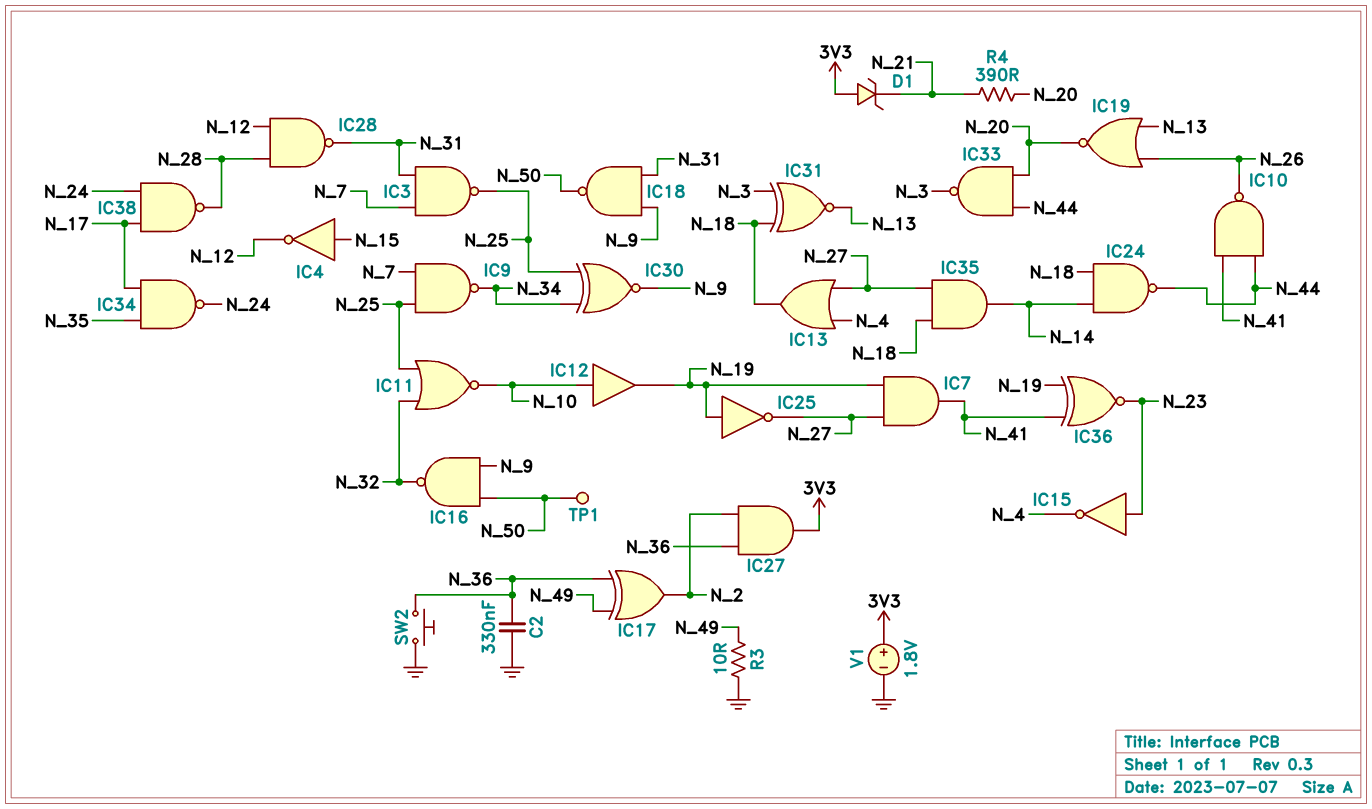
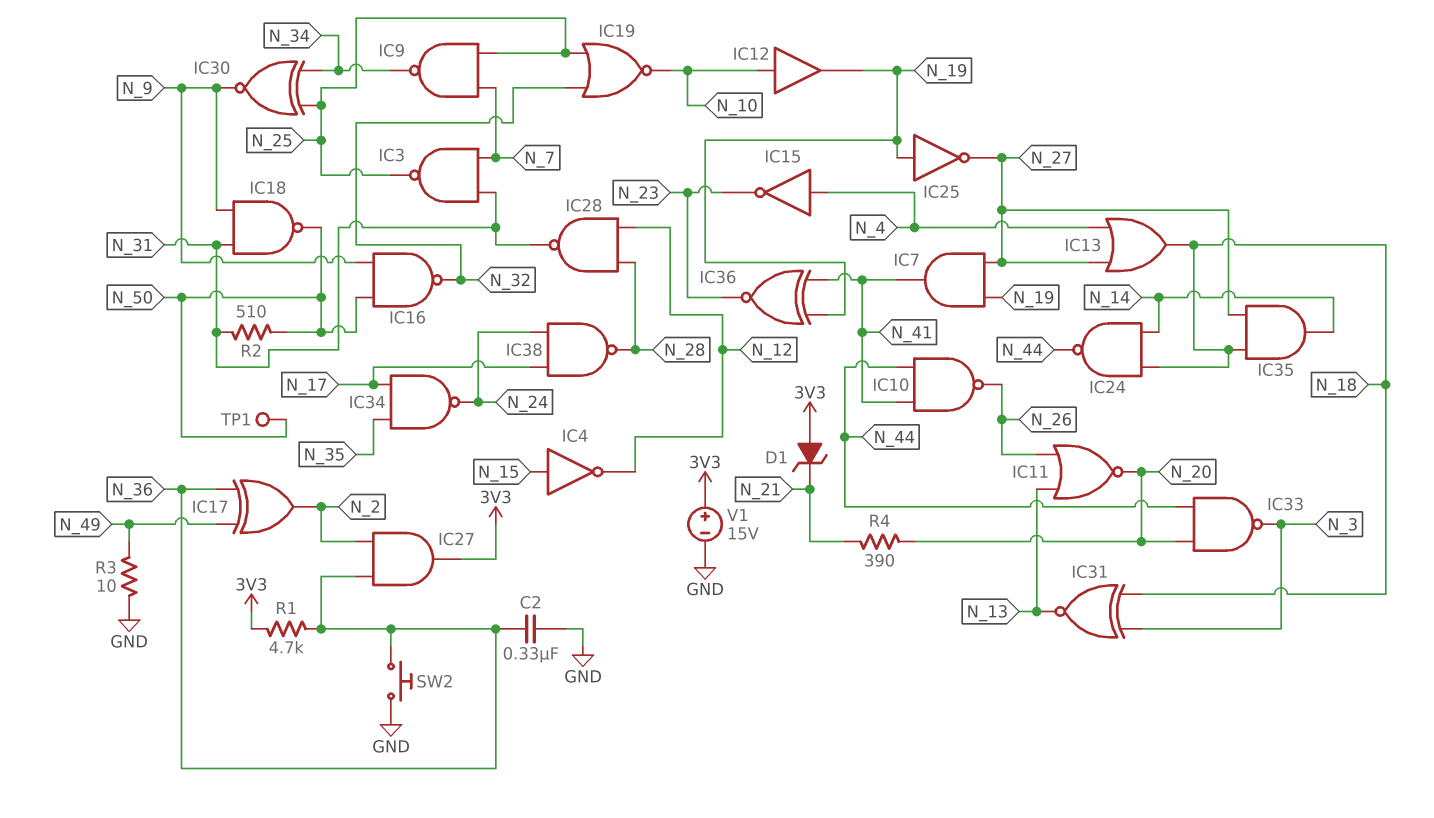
IC11: NOR (in N_25, in N_32, out N_10) -> NOR (in N_13, in N_26, out N_20)
IC15: NOT (in N_23, out N_4) -> NOT (in N_4, out N_23)
IC19: NOR (in N_13, in N_26, out N_20) -> NOR (in N_25, in N_32, out N_10)
R1: none -> 4.7k (3V3, N_36)
R2: none -> 510 (N_31, N_50)
V1: 1.8V (plus 3V3, minus GND) -> 15V (plus 3V3, minus GND)

